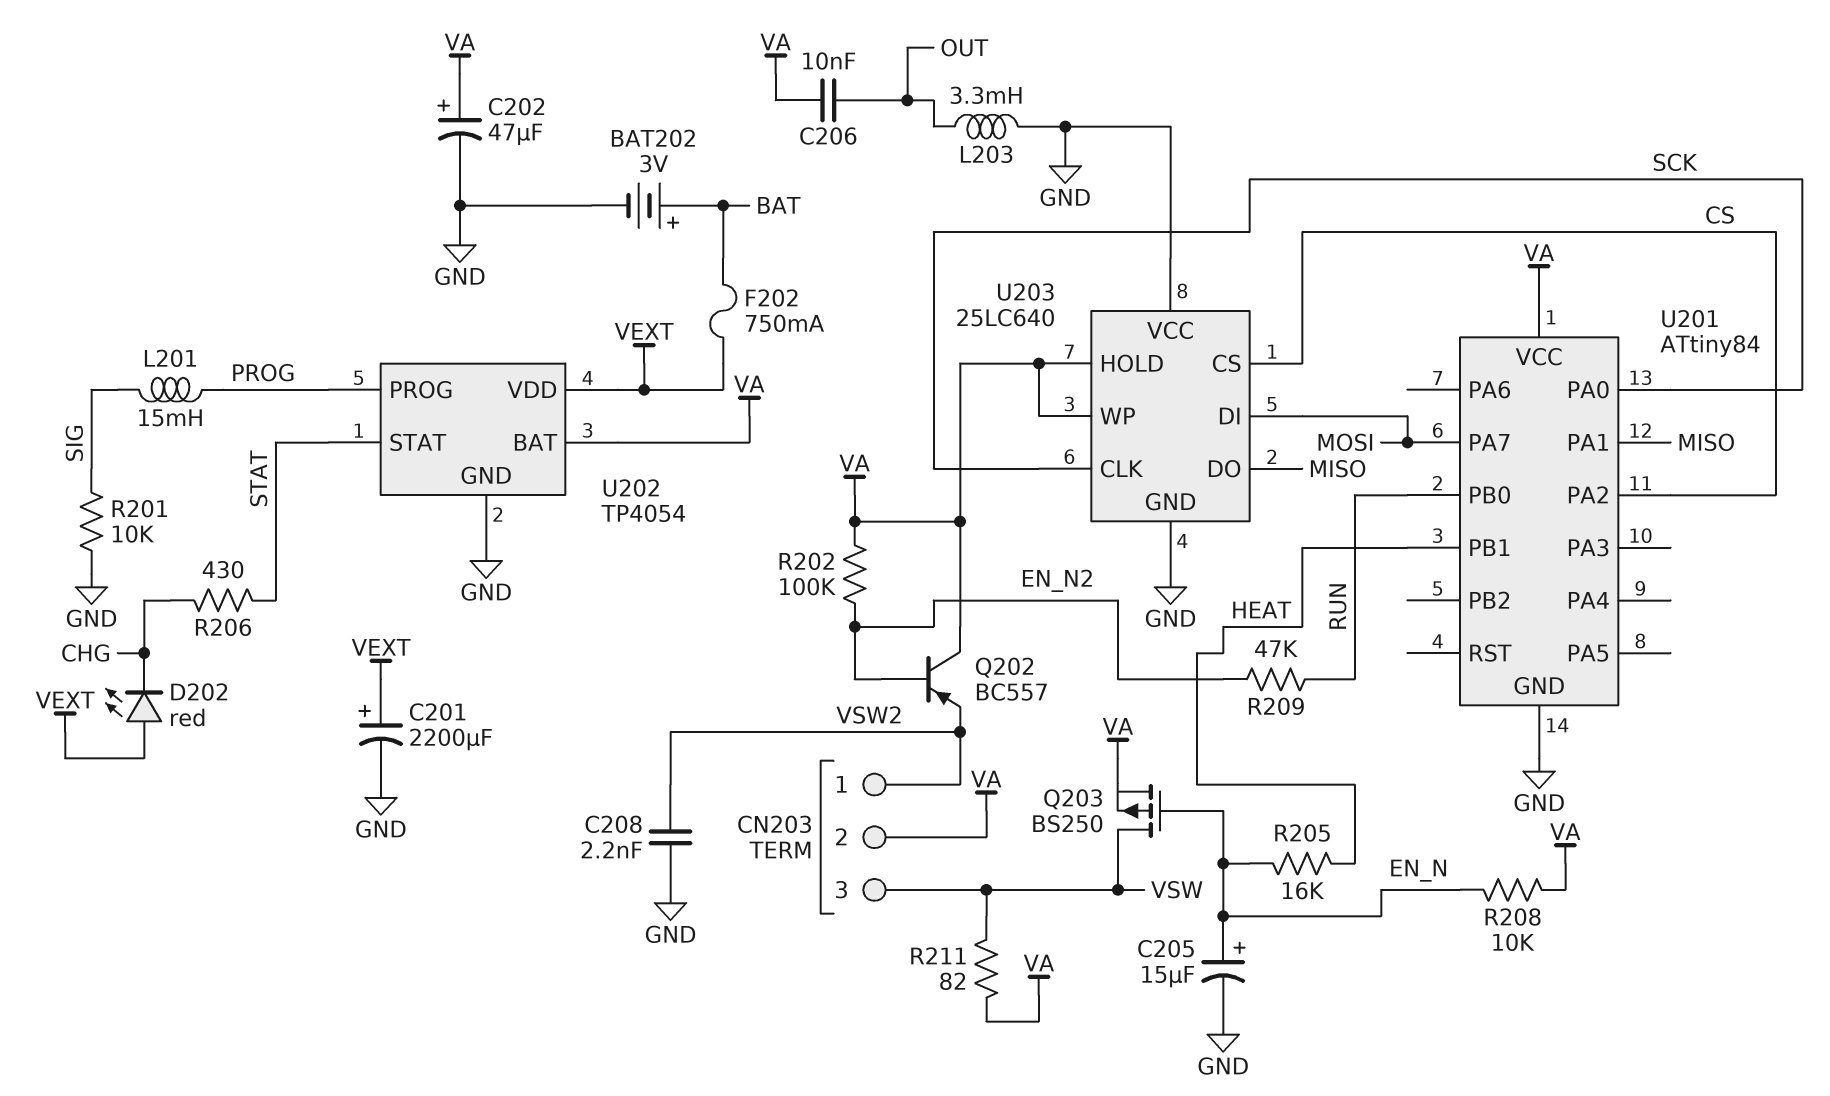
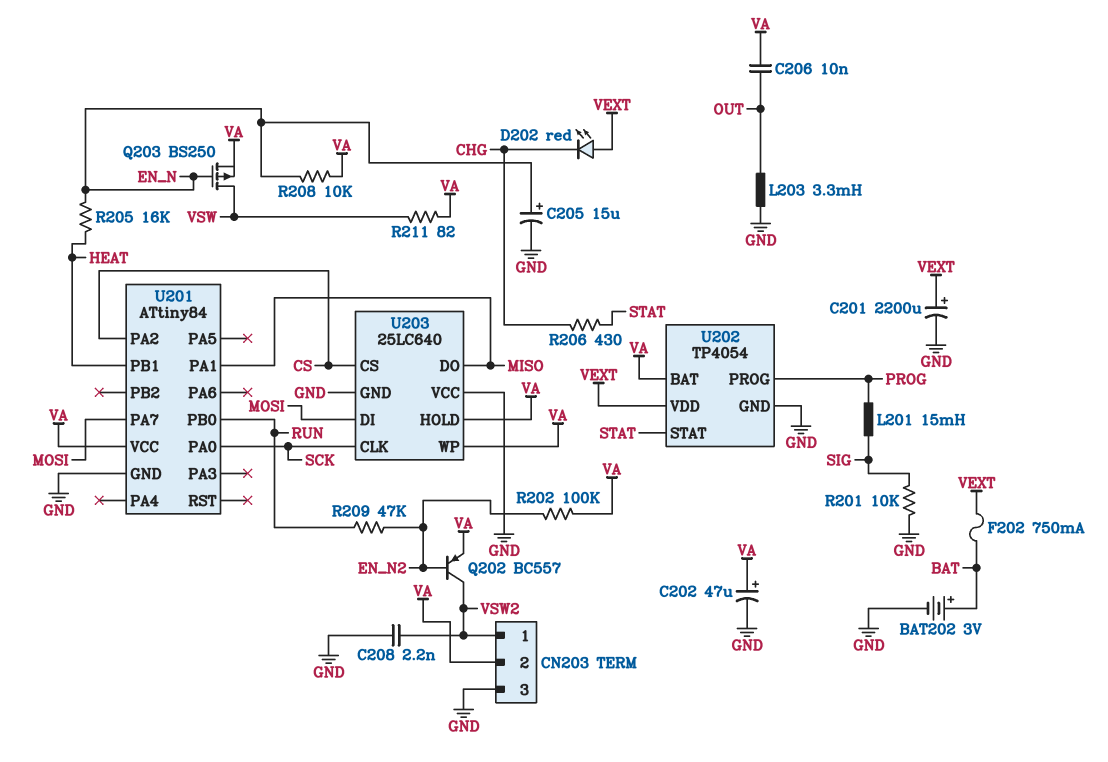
CN203 pin 3: VSW -> GND
Q202: PNP BC557 (B EN_N2, C VA, E VSW2) -> PNP BC557 (B EN_N2, C VSW2, E VA)

